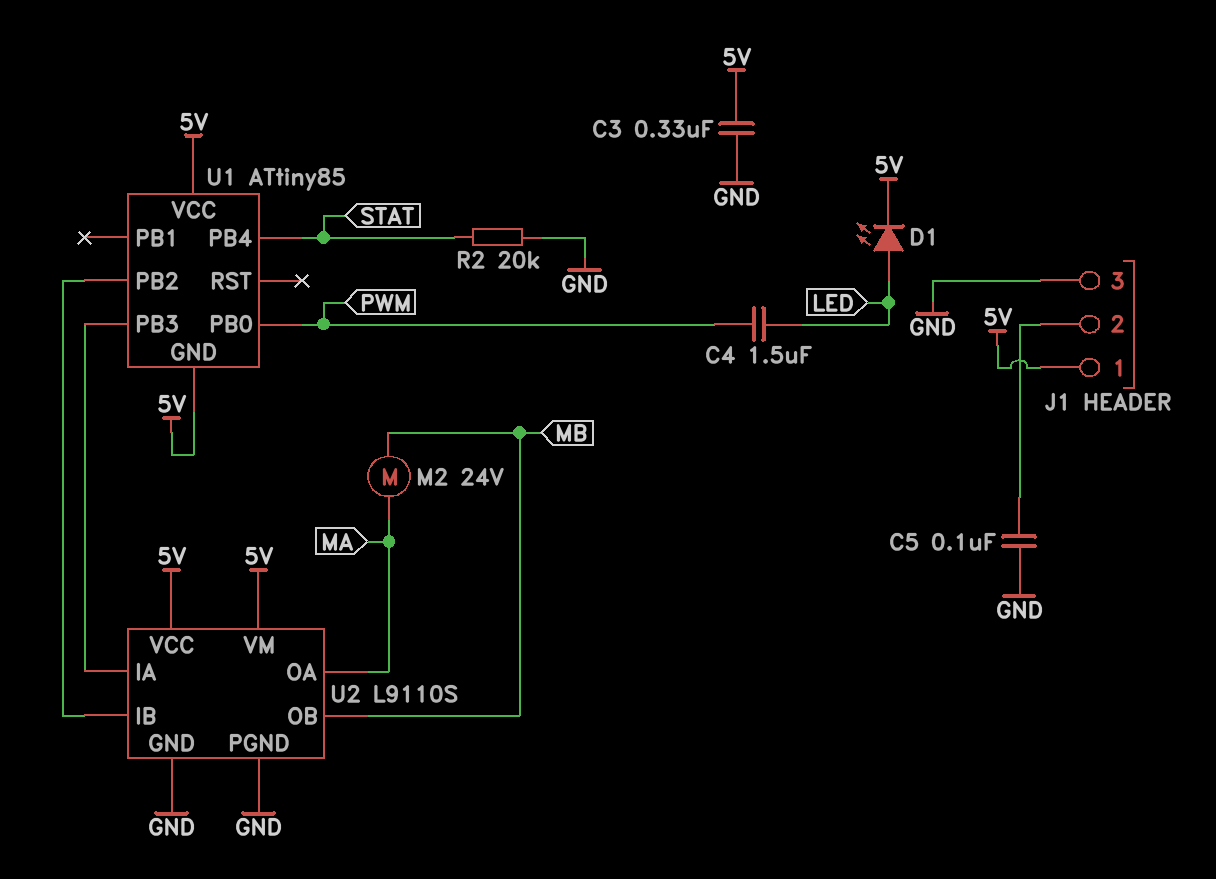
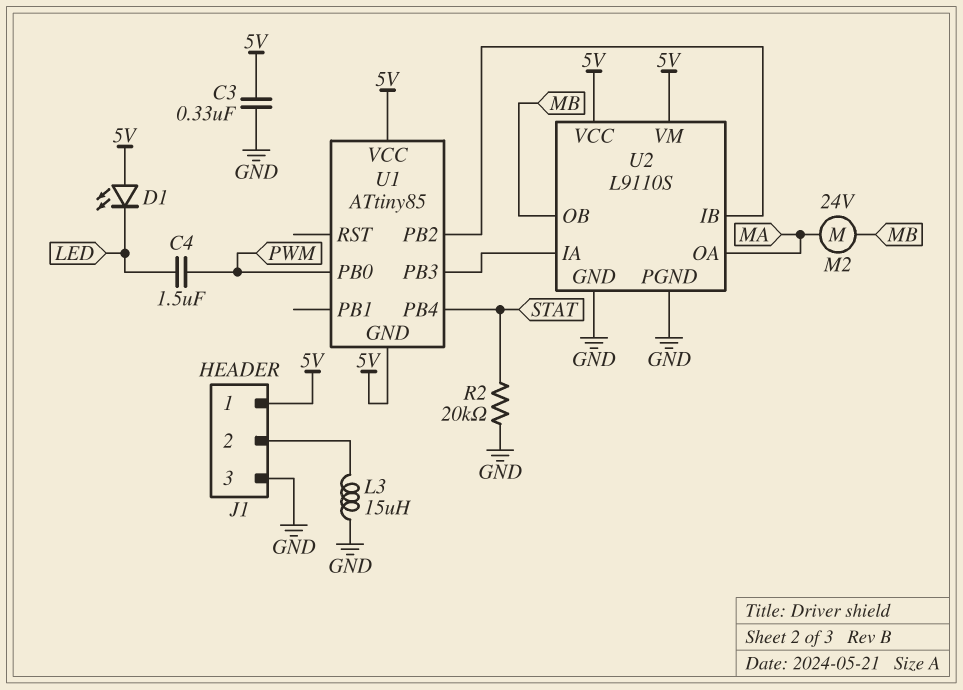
C5: 100nF (GND, J1/2) -> none
D1: LED (A LED, K 5V) -> LED (A 5V, K LED)
L3: none -> 15uH (GND, J1/2)

